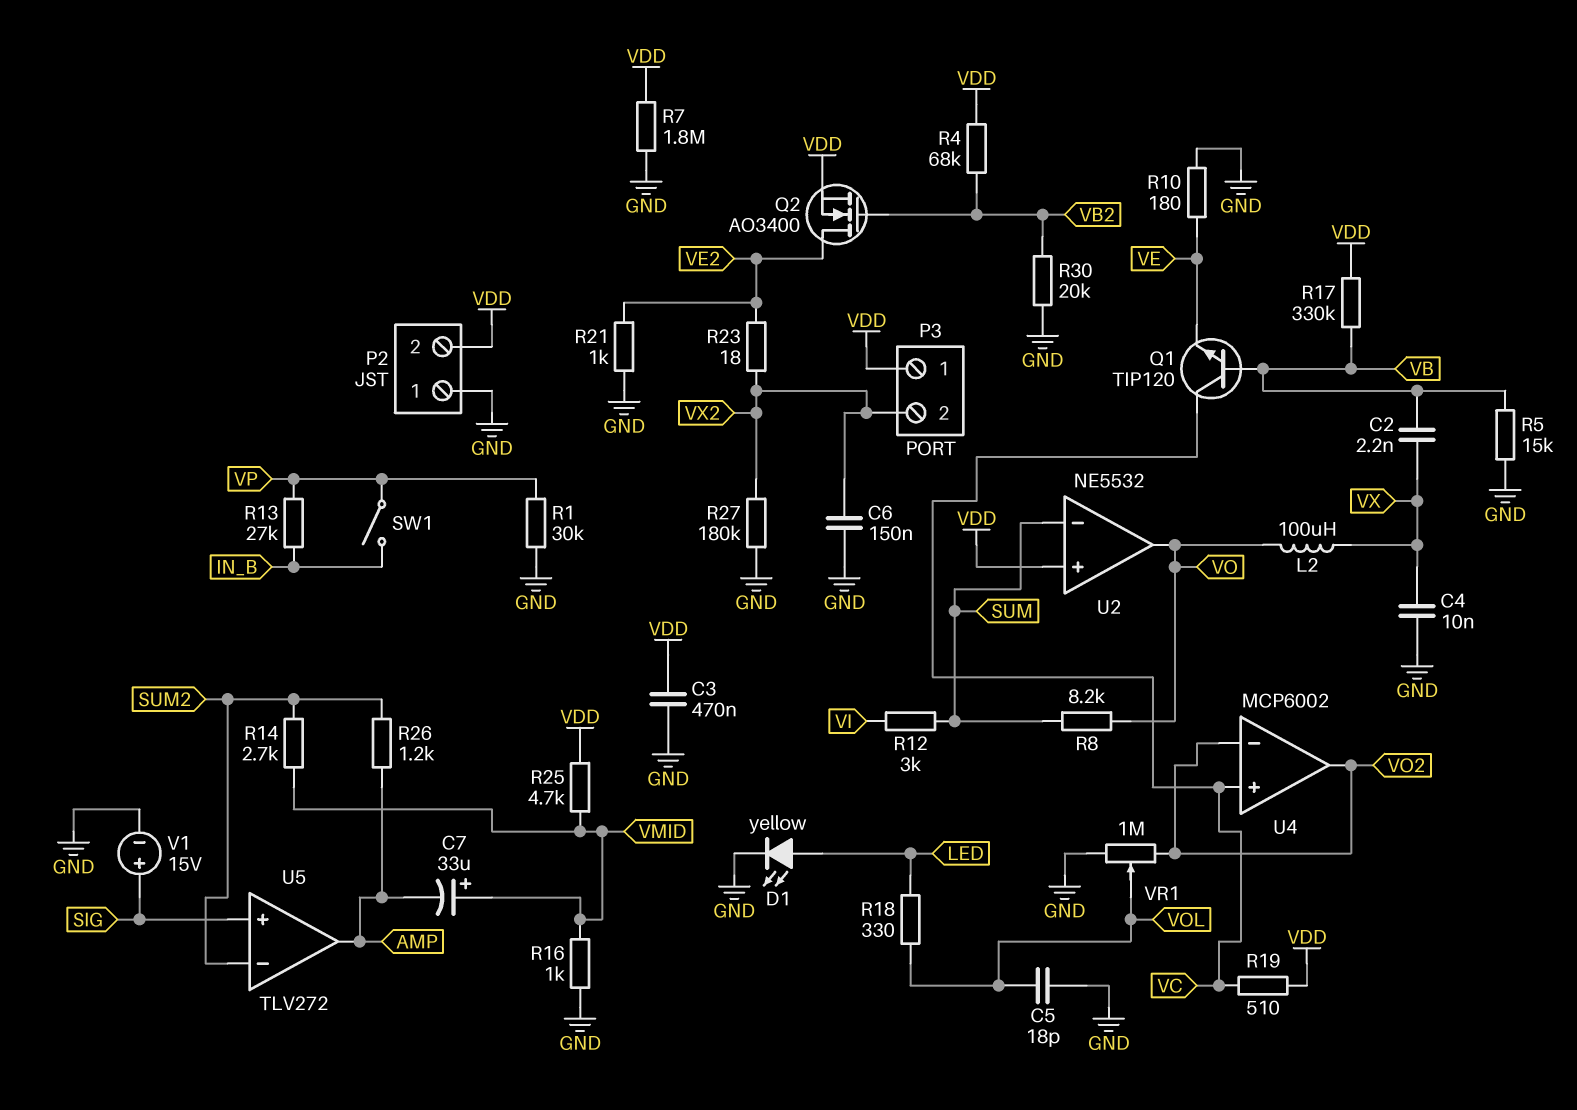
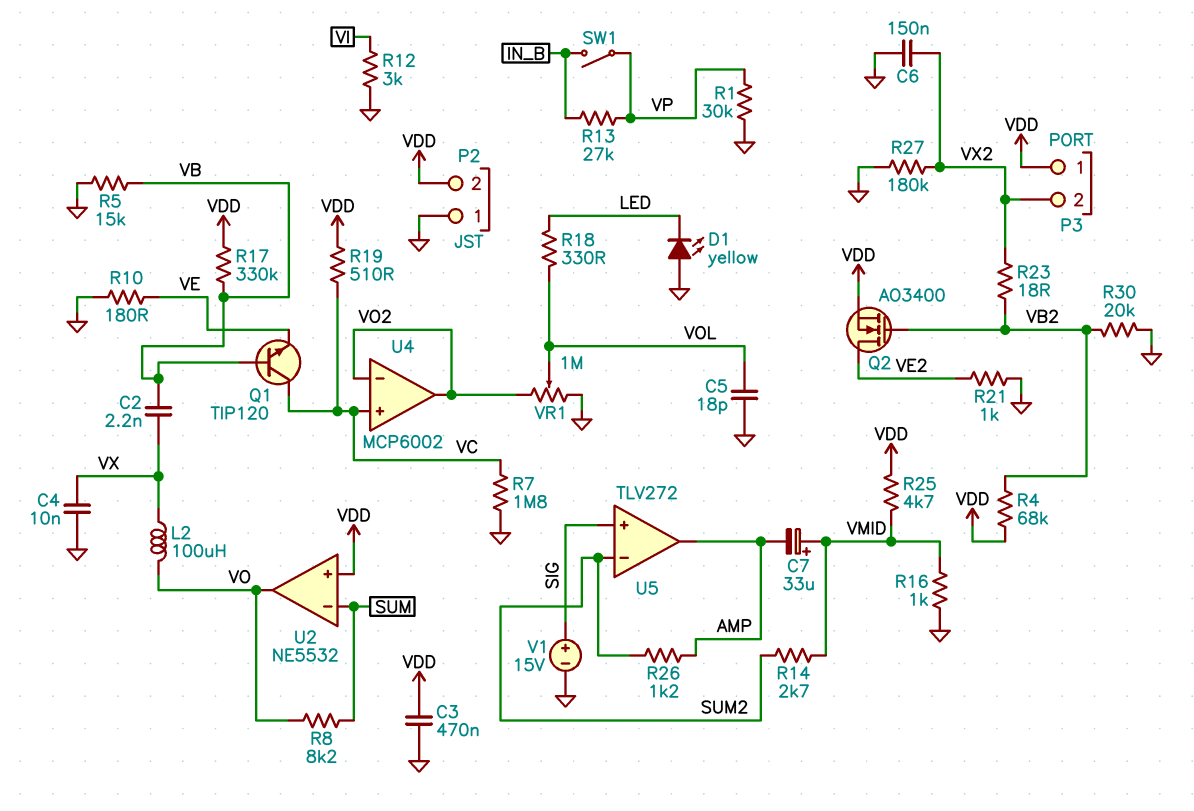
D1: LED yellow (A LED, K GND) -> LED yellow (A GND, K LED)
R7: 1.8M (GND, VDD) -> 1.8M (GND, VC)
R12: 3k (SUM, VI) -> 3k (GND, VI)
R23: 18 (VE2, VX2) -> 18 (VB2, VX2)

